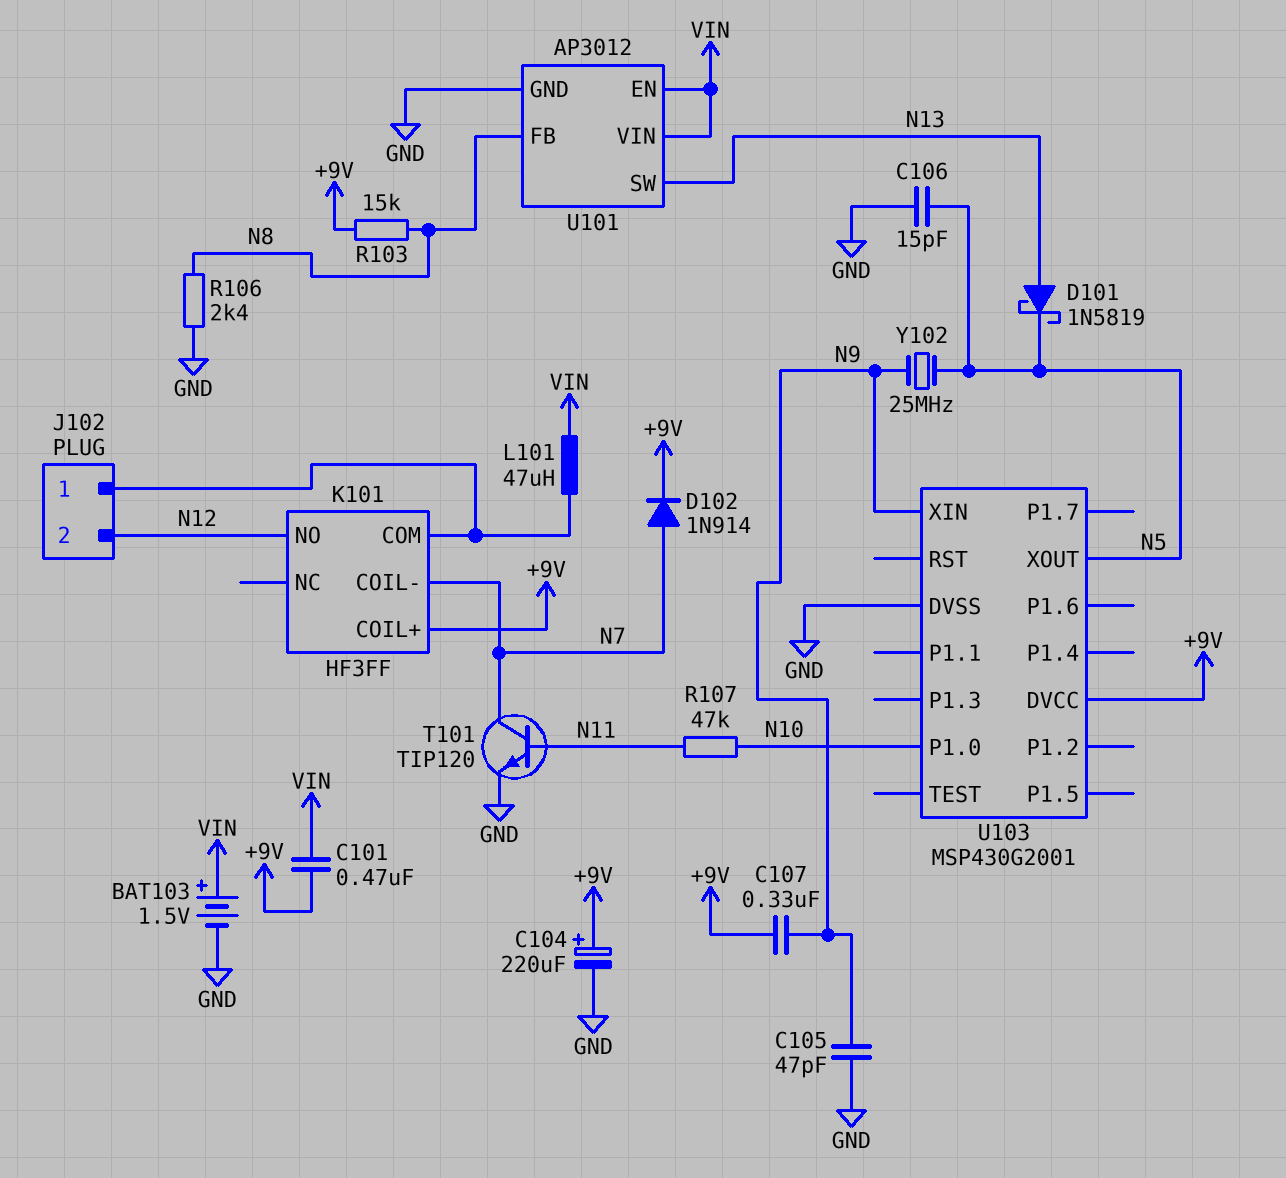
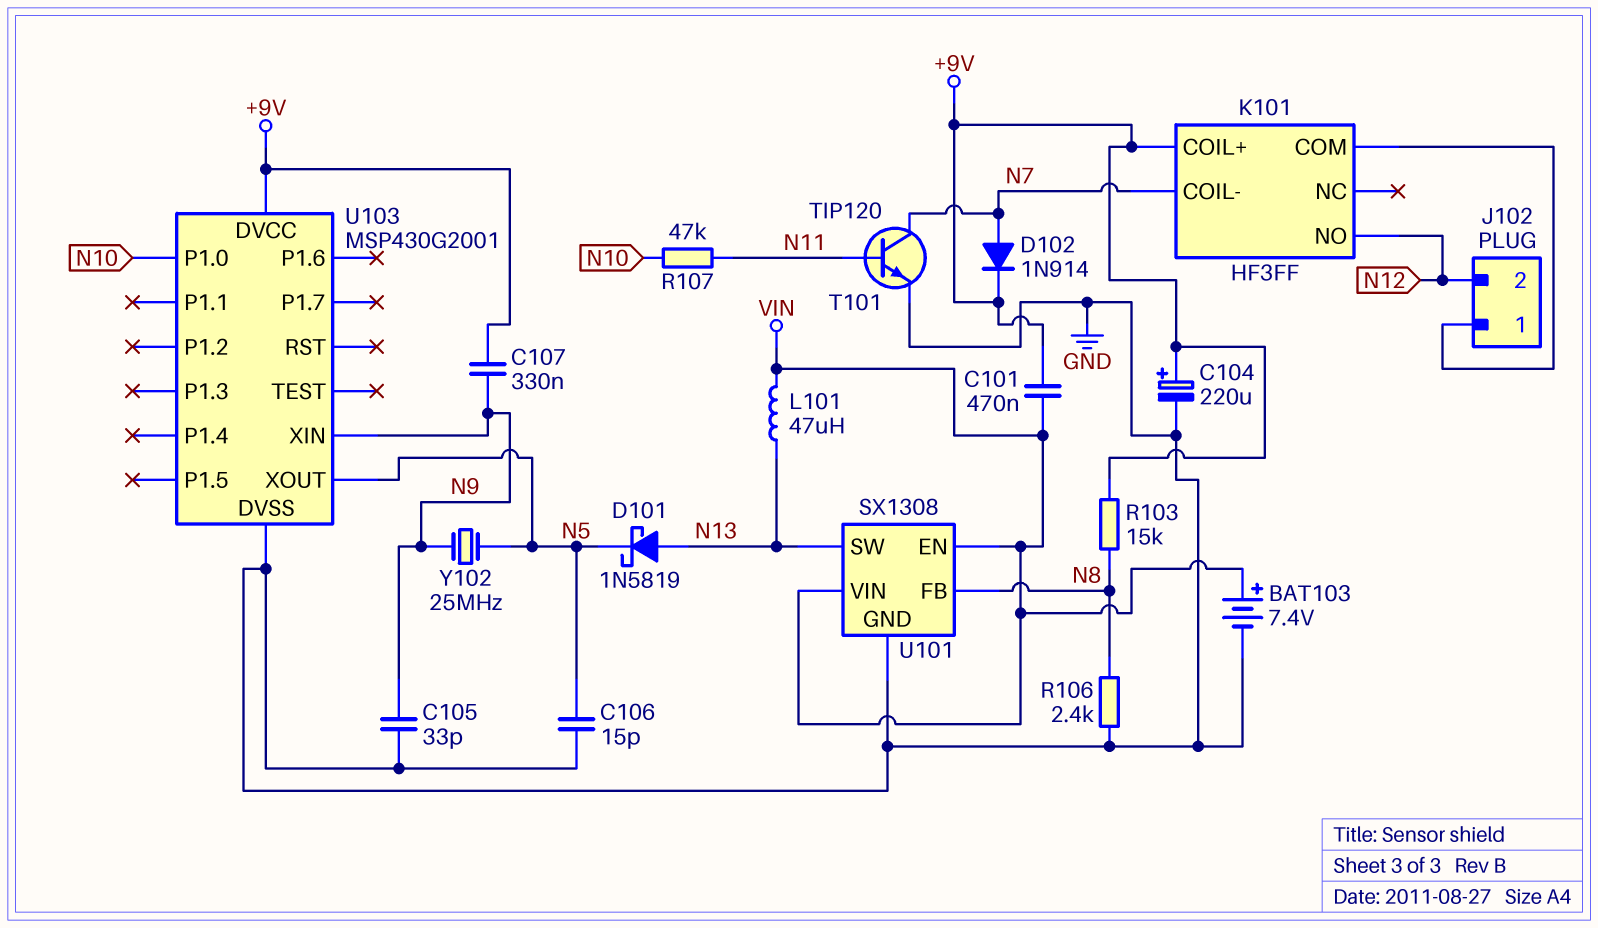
BAT103: 1.5V (plus VIN, minus GND) -> 7.4V (plus VIN, minus GND)
C105: 47pF (GND, N9) -> 33pF (GND, N9)
L101: 47uH (J102/1, VIN) -> 47uH (N13, VIN)
U101: AP3012 -> SX1308

